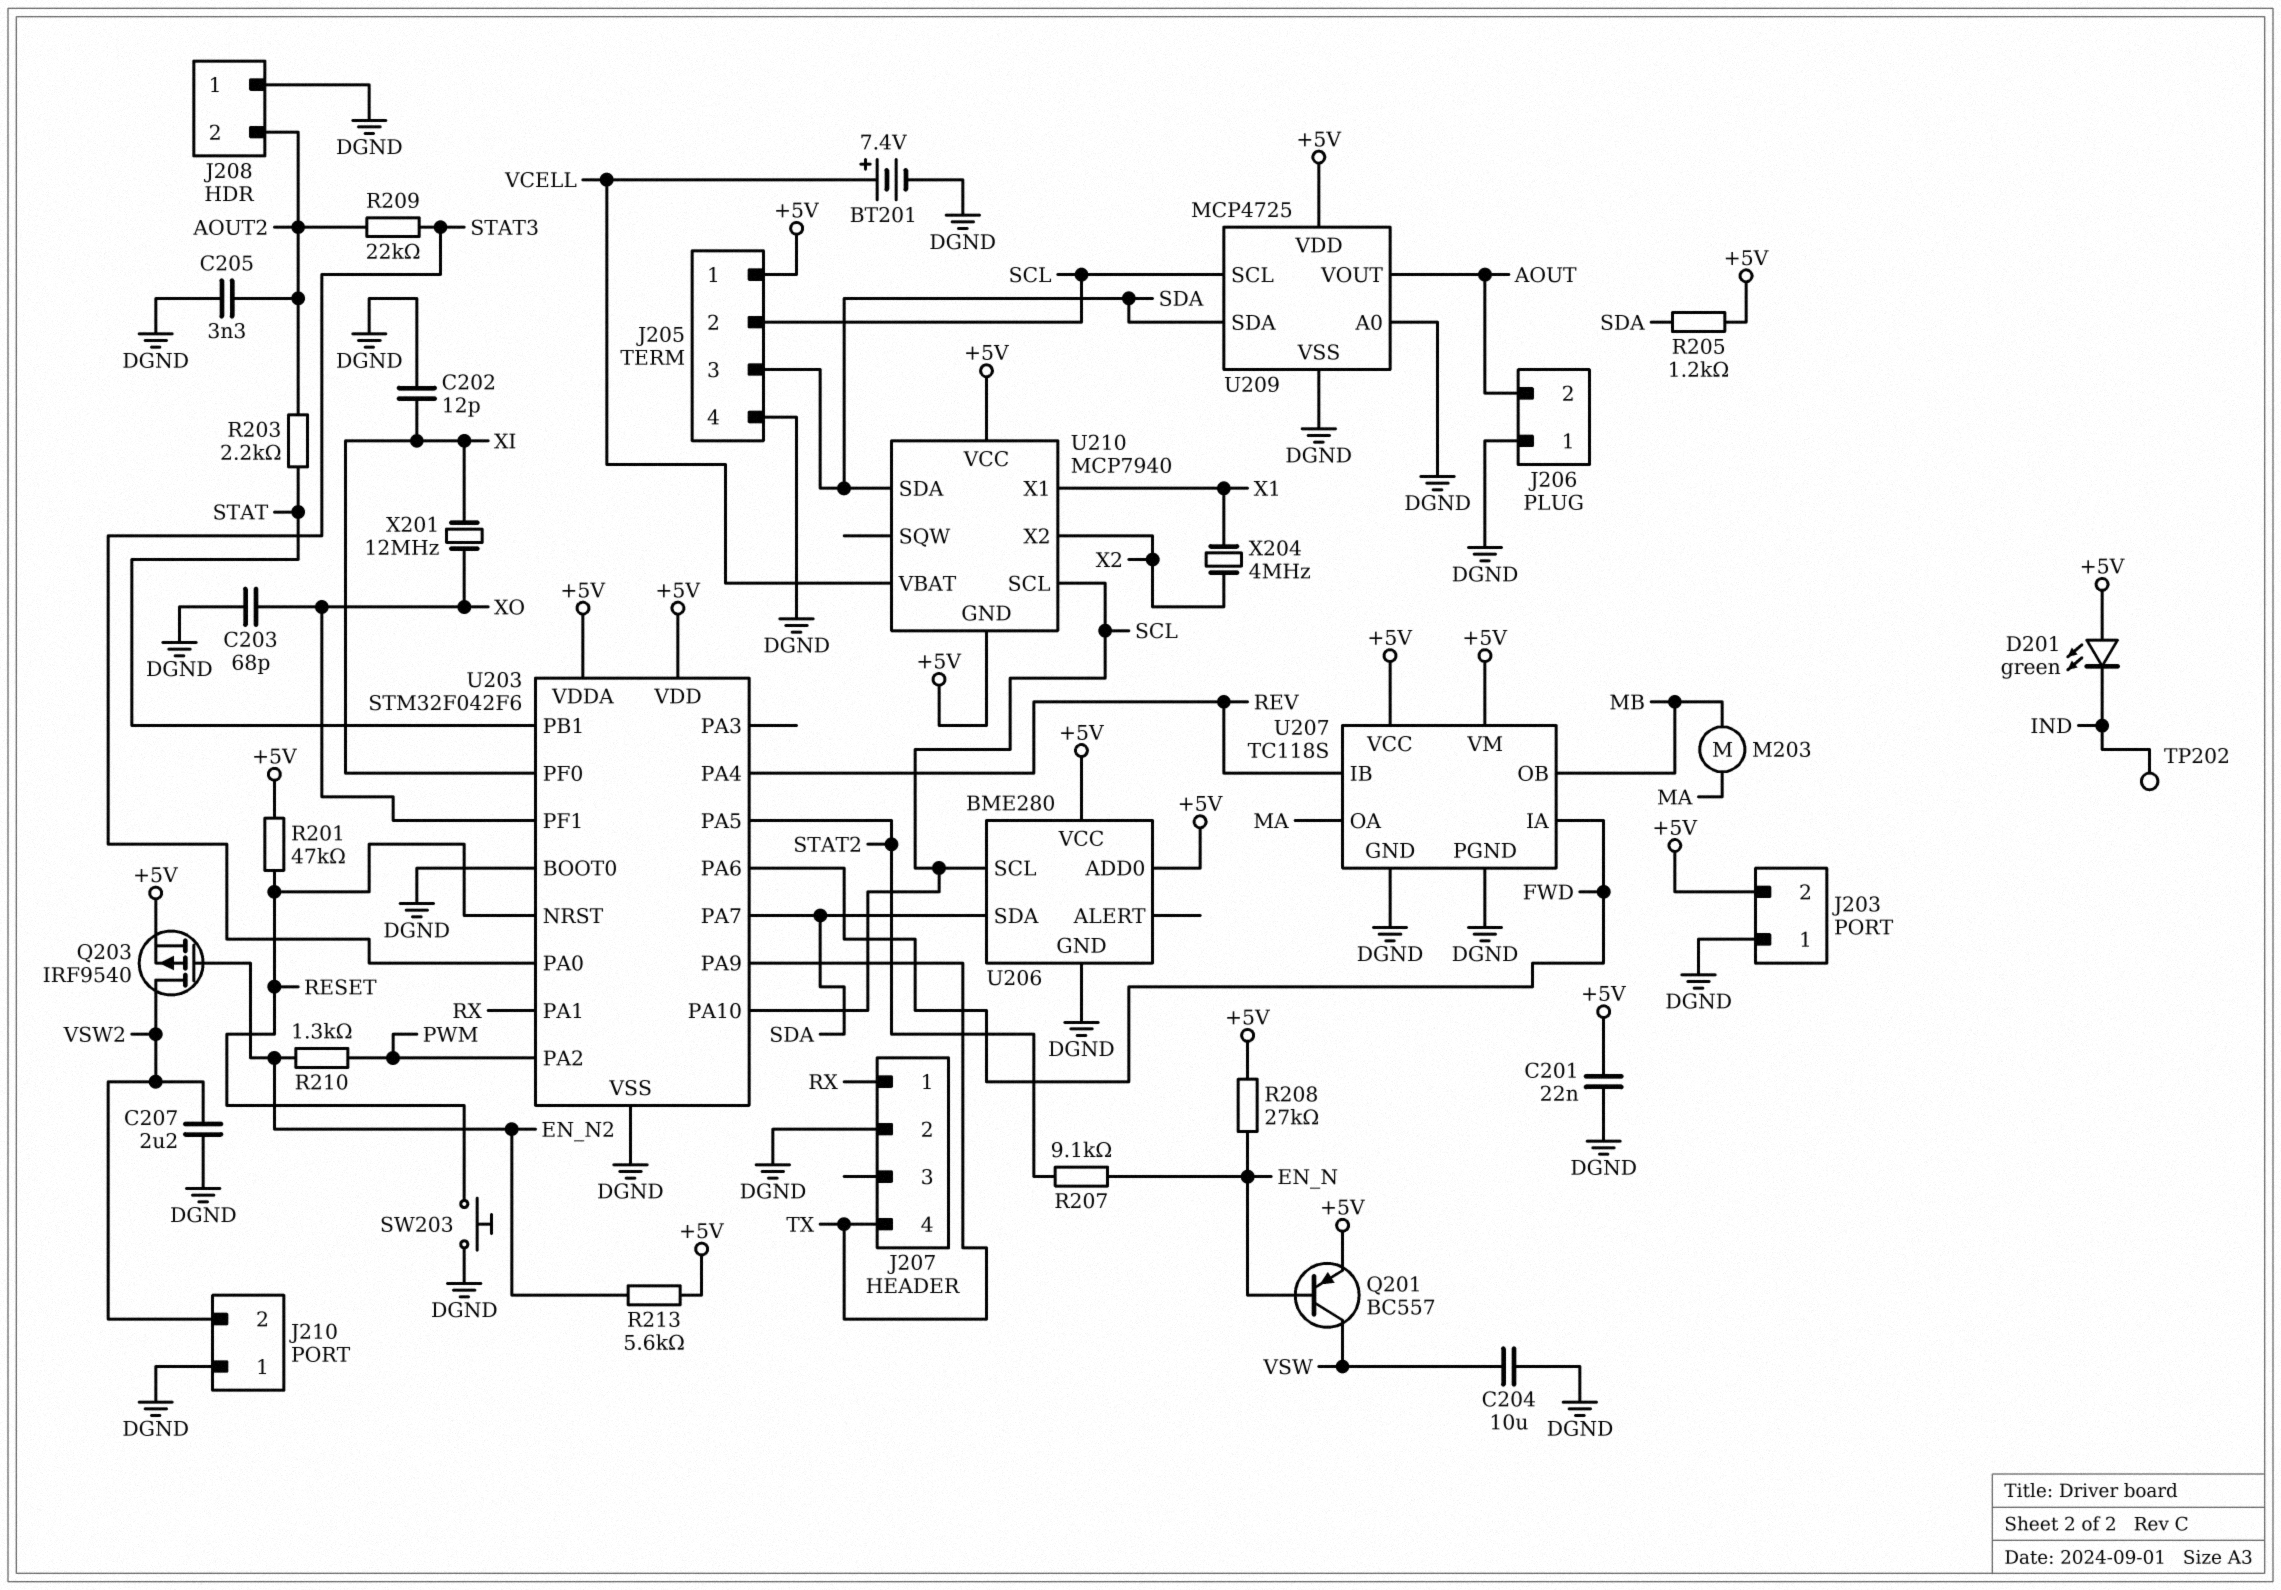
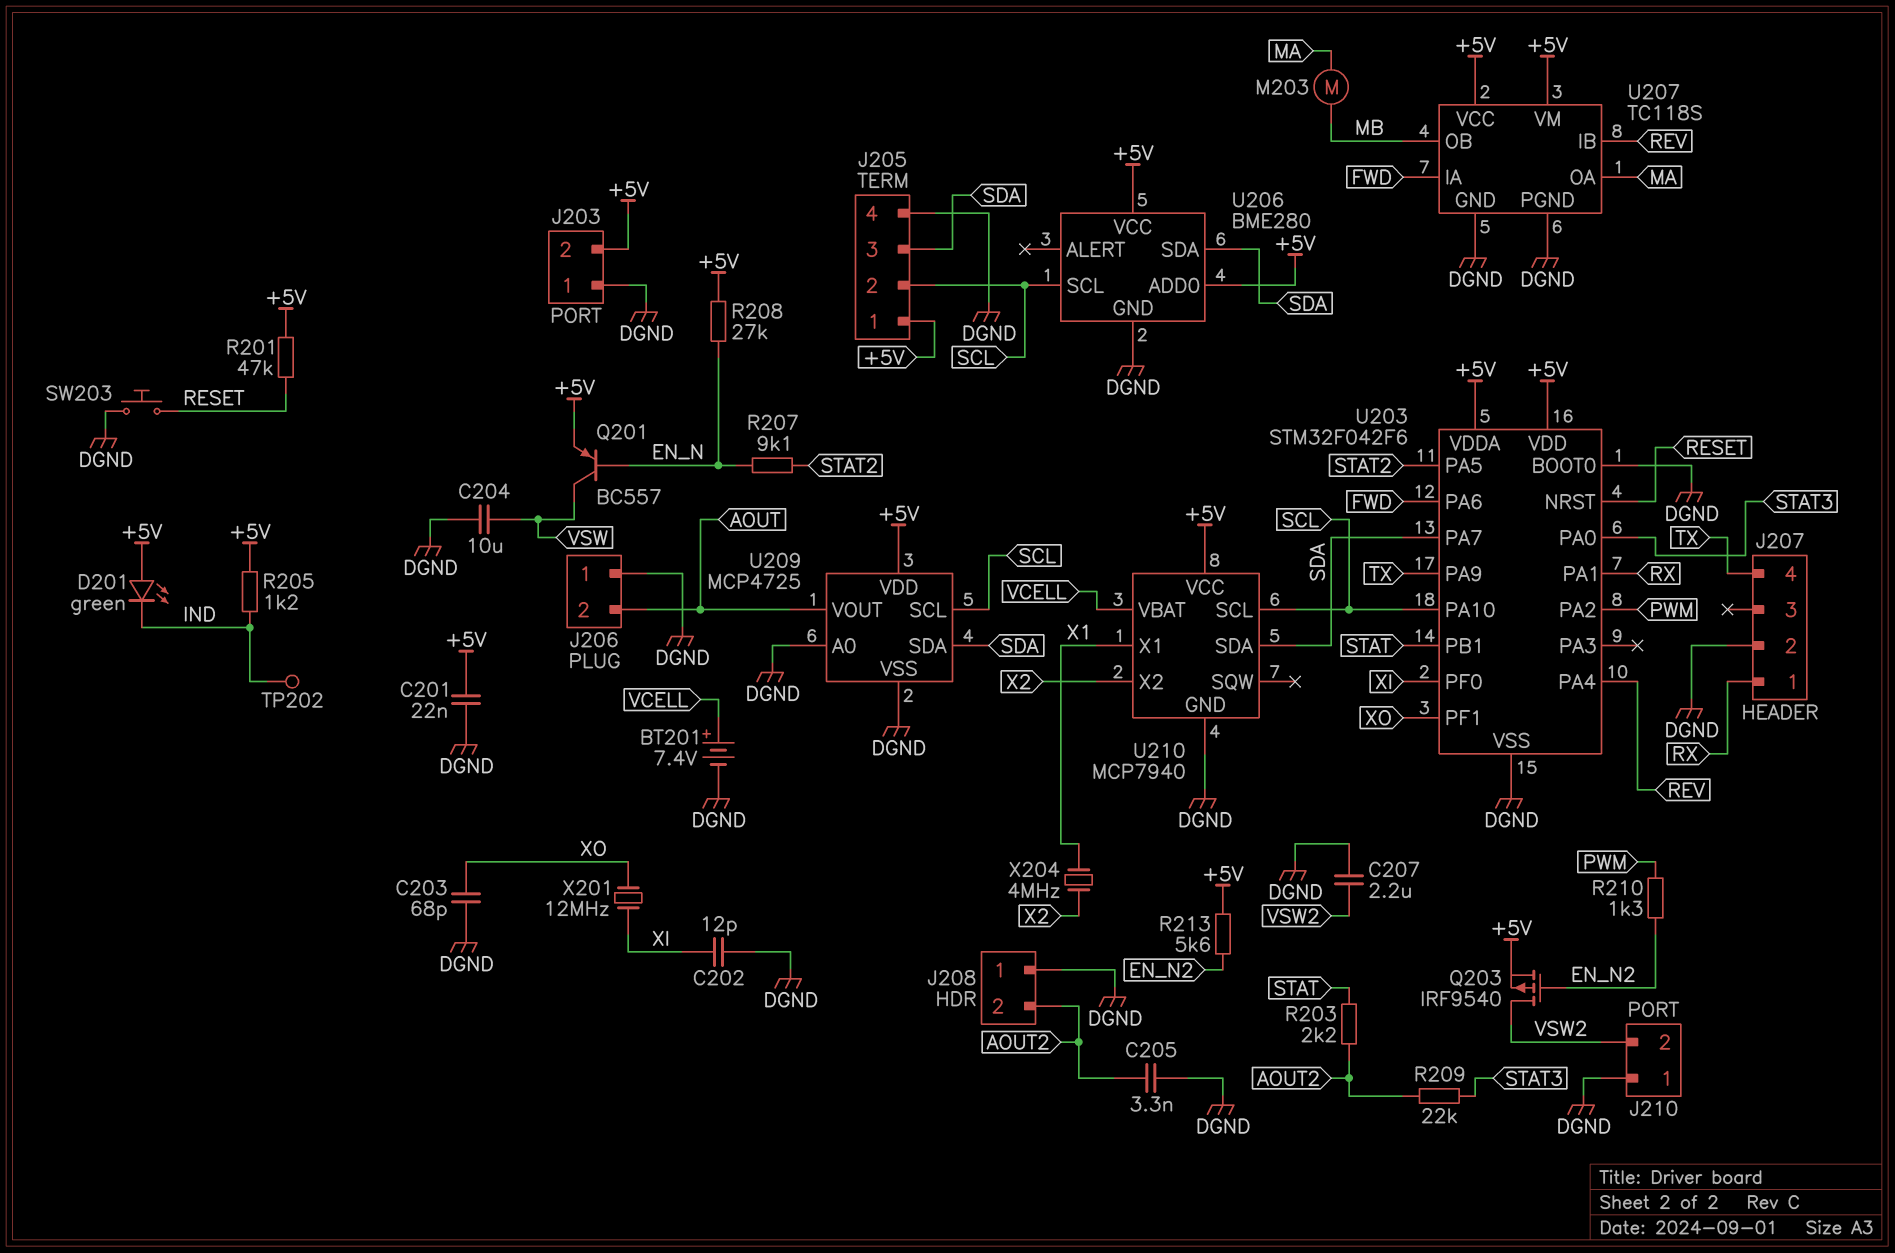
R205: 1.2k (+5V, SDA) -> 1.2k (+5V, IND)
U210 pin GND: +5V -> DGND

